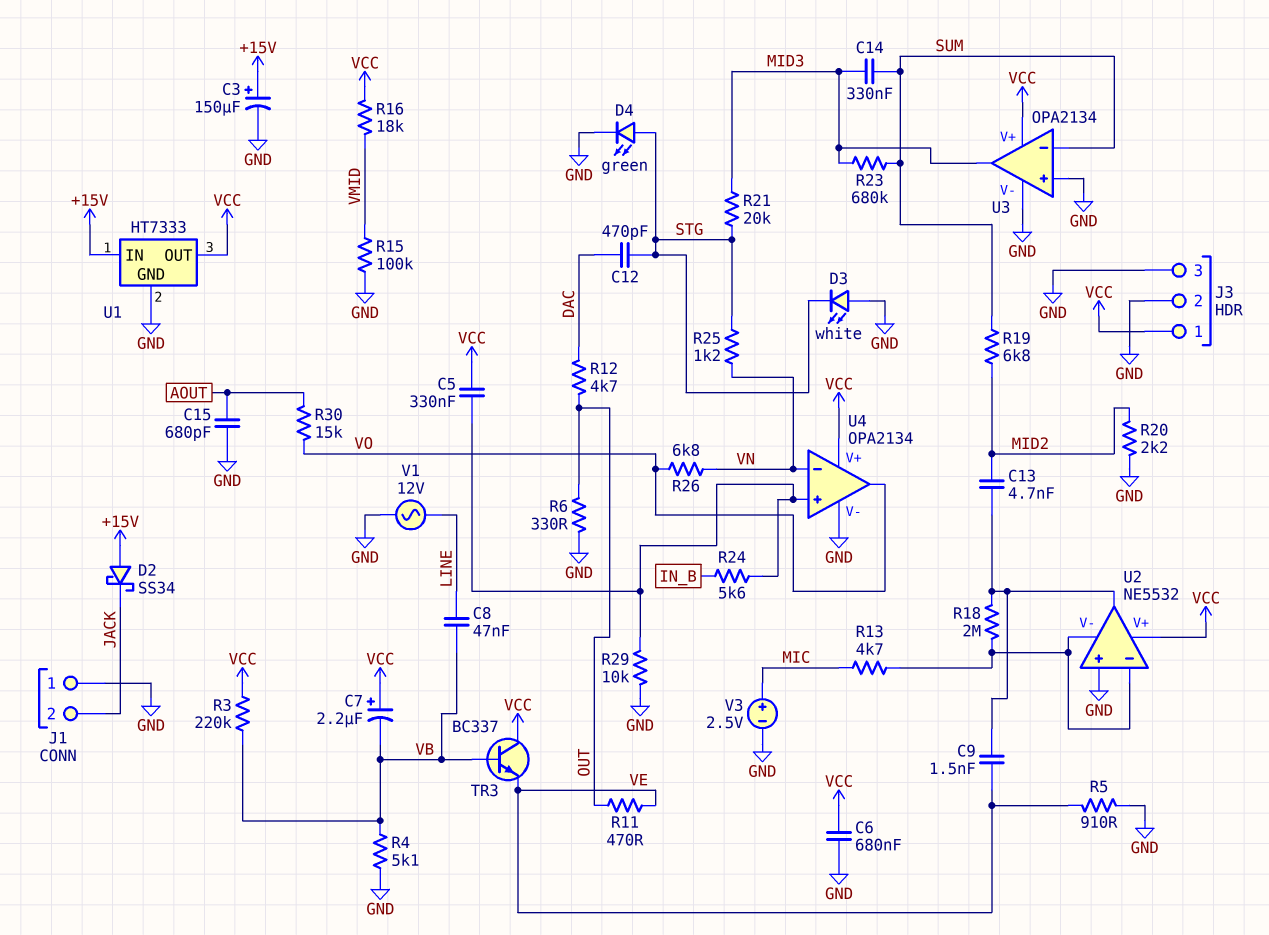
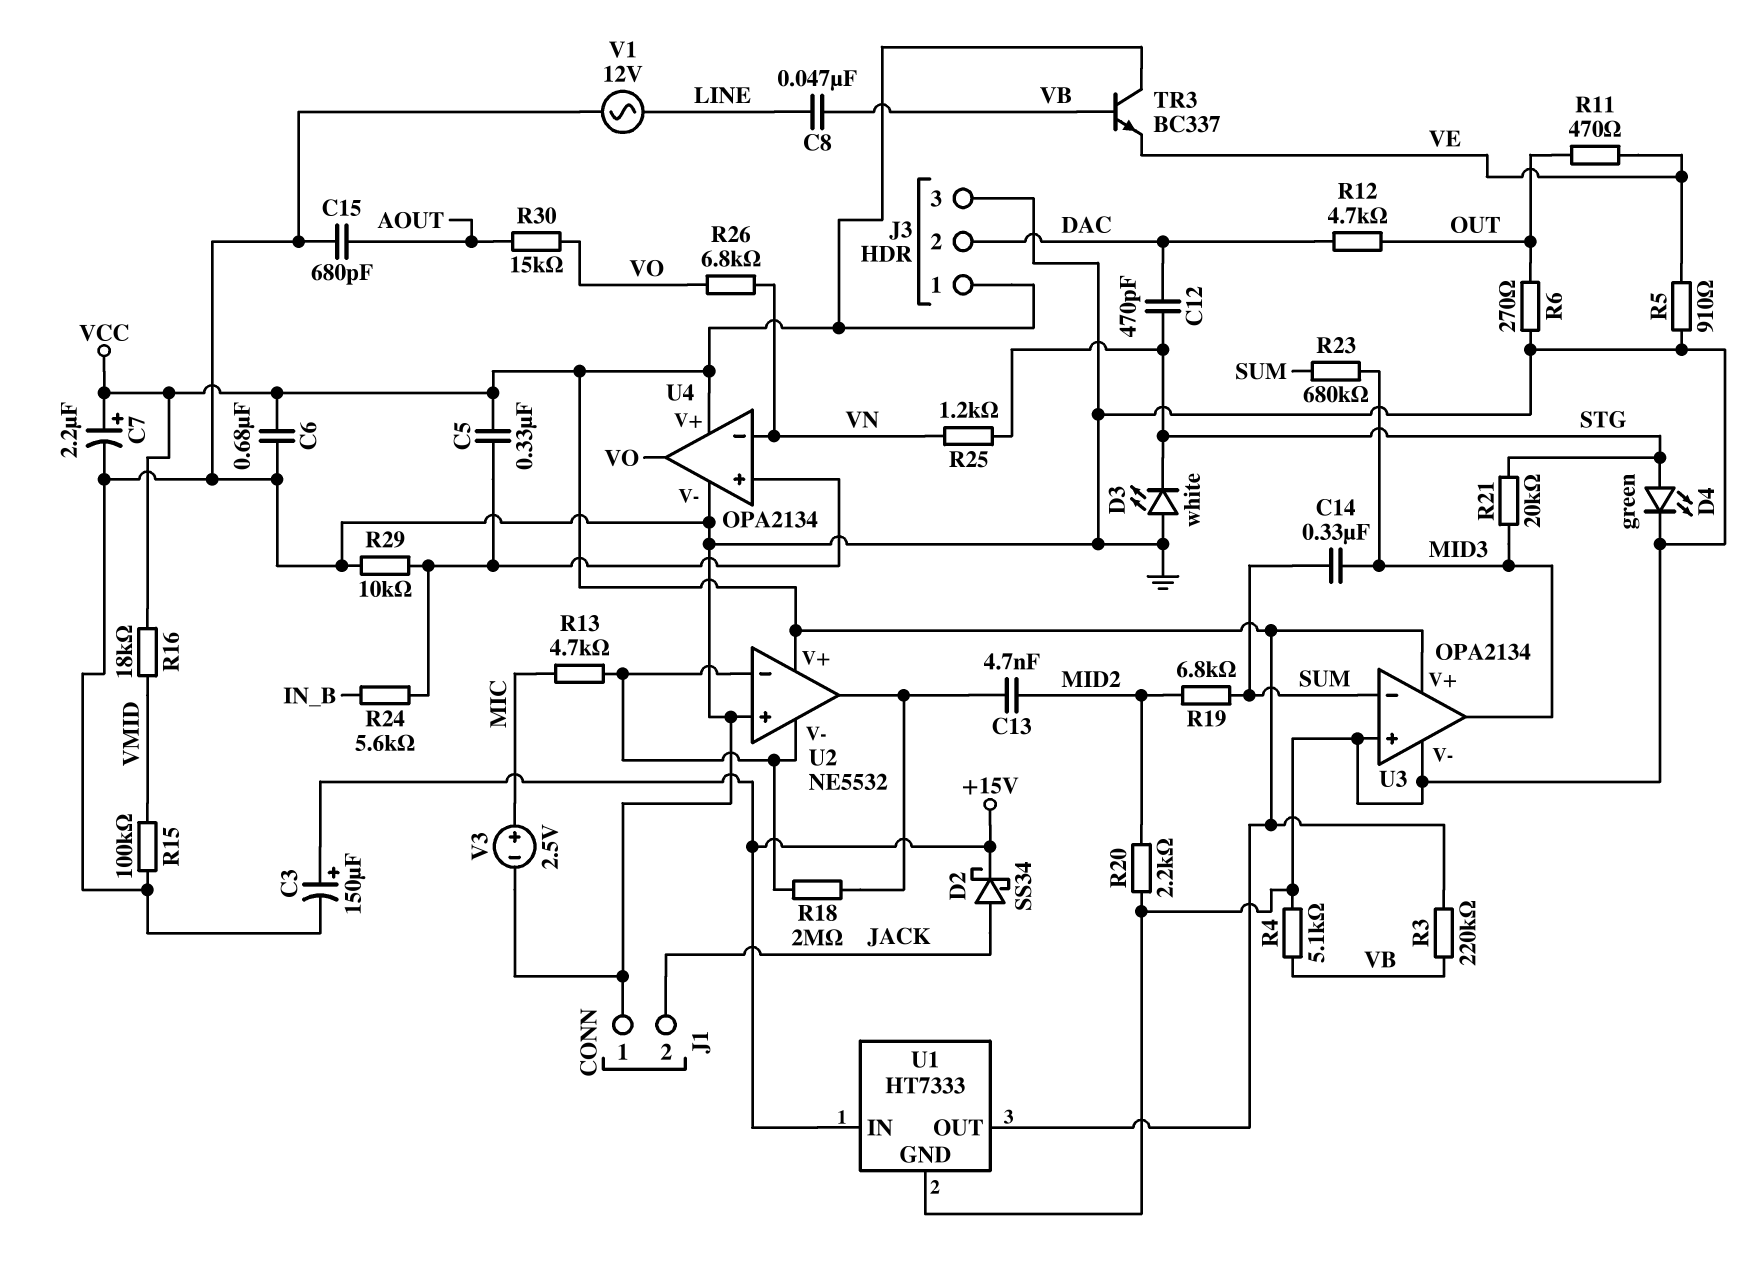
C7: 2.2uF (plus VCC, minus VB) -> 2.2uF (plus VCC, minus GND)
C9: 1.5nF (U2/out, VE) -> none
D2: schottky SS34 (A +15V, K JACK) -> schottky SS34 (A JACK, K +15V)
J3 pin 2: GND -> DAC
R6: 330 (GND, OUT) -> 270 (GND, OUT)

